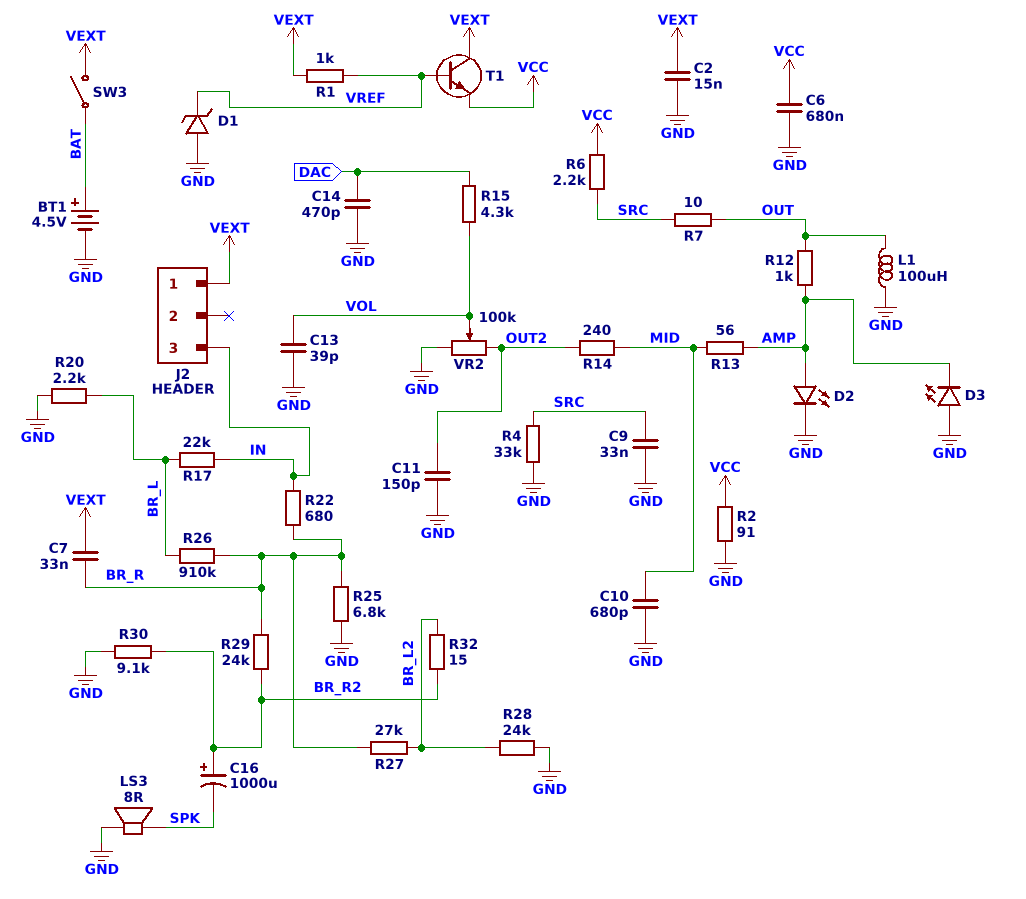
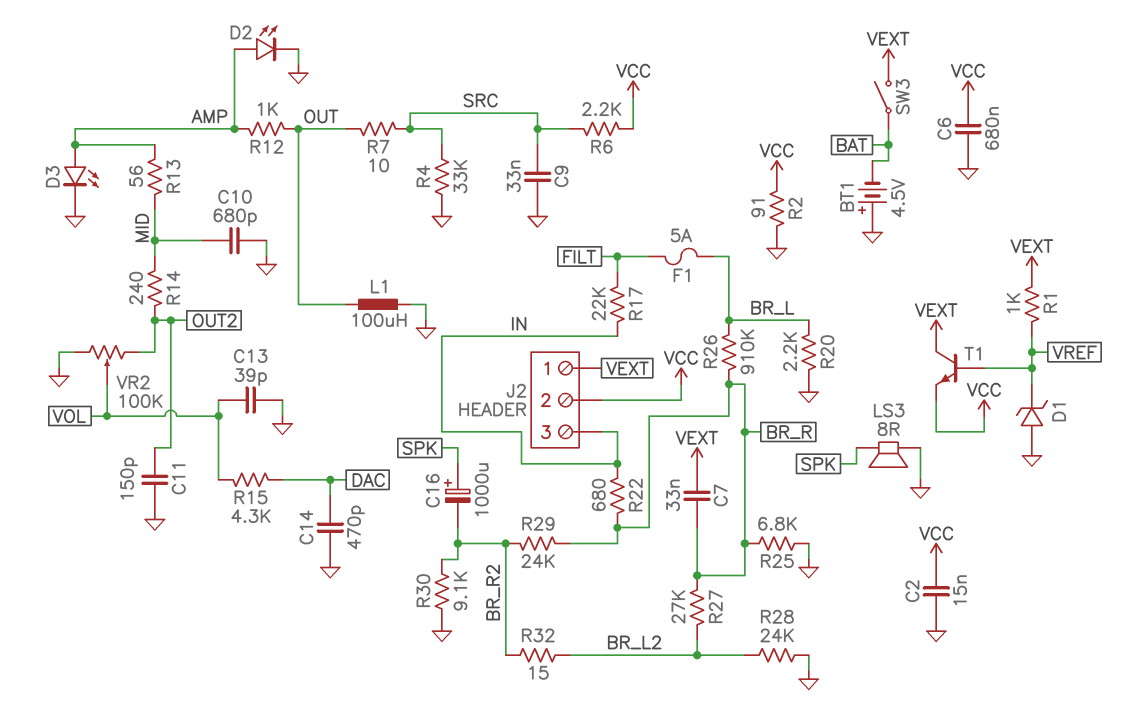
BT1: 4.5V (plus BAT, minus GND) -> 4.5V (plus GND, minus BAT)
C2: 15nF (GND, VEXT) -> 15nF (GND, VCC)
C16: 1000uF (plus BR_R2, minus SPK) -> 1000uF (plus SPK, minus BR_R2)
D3: LED (A GND, K AMP) -> LED (A AMP, K GND)
F1: none -> 5A (BR_L, FILT)
J2 pin 2: none -> VCC
R17: 22k (BR_L, IN) -> 22k (FILT, IN)

